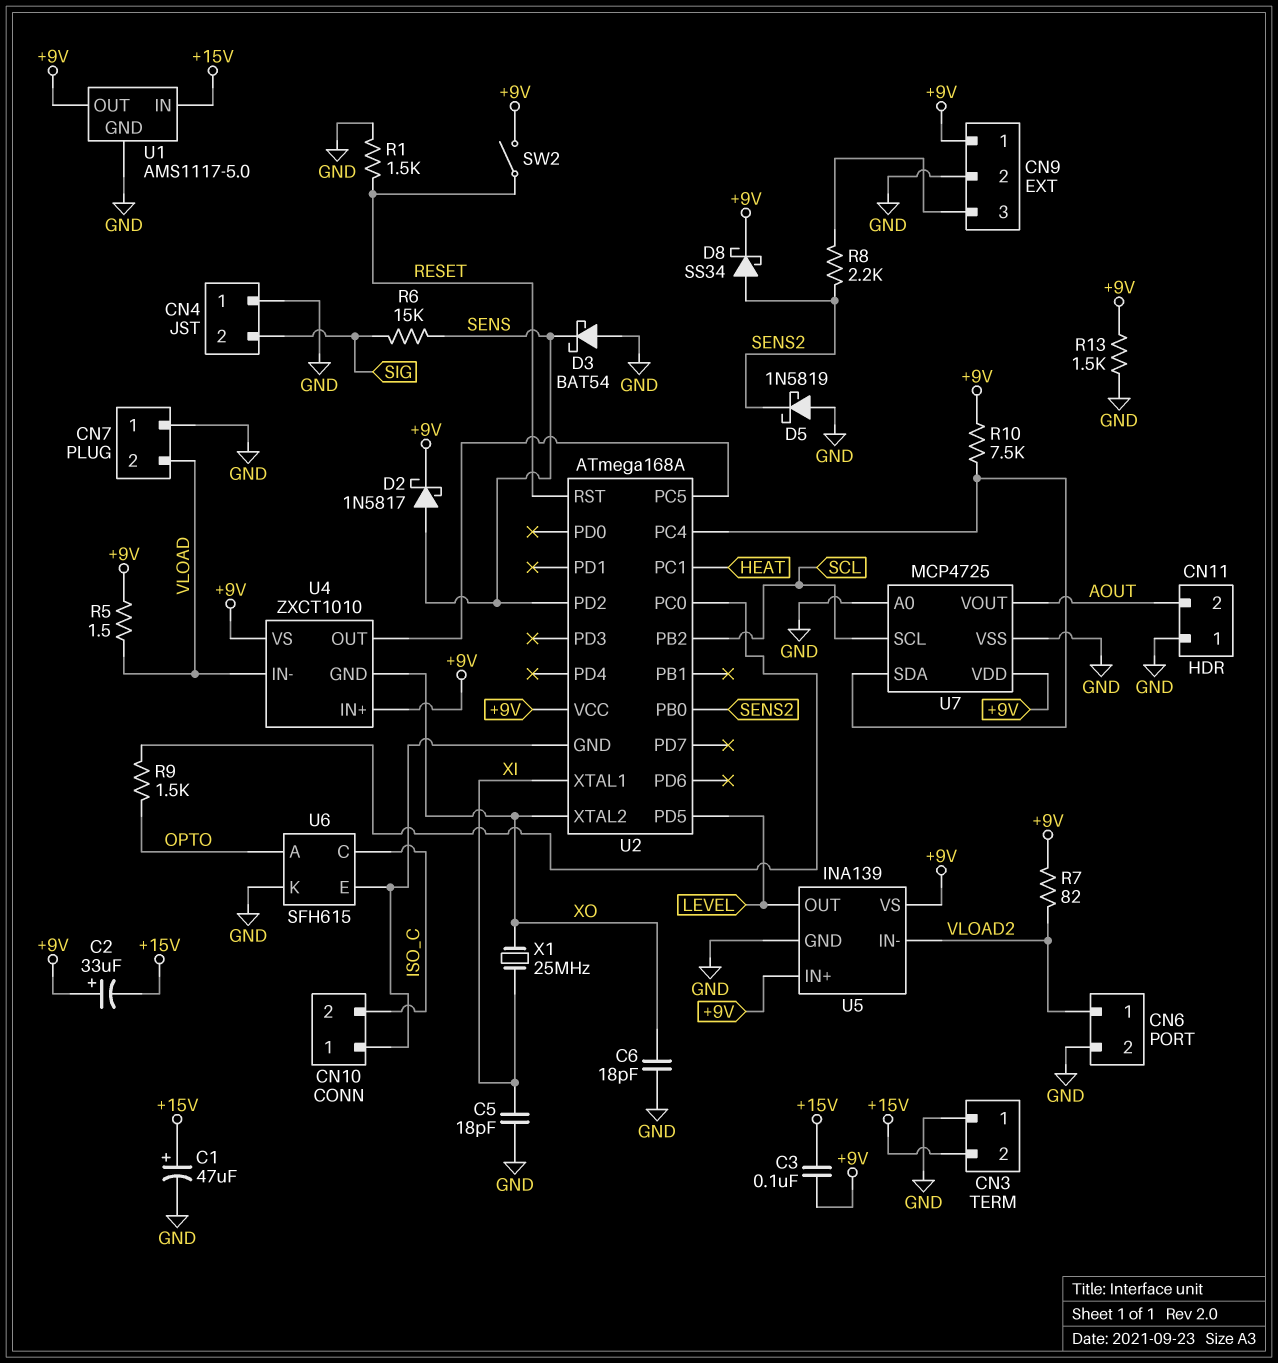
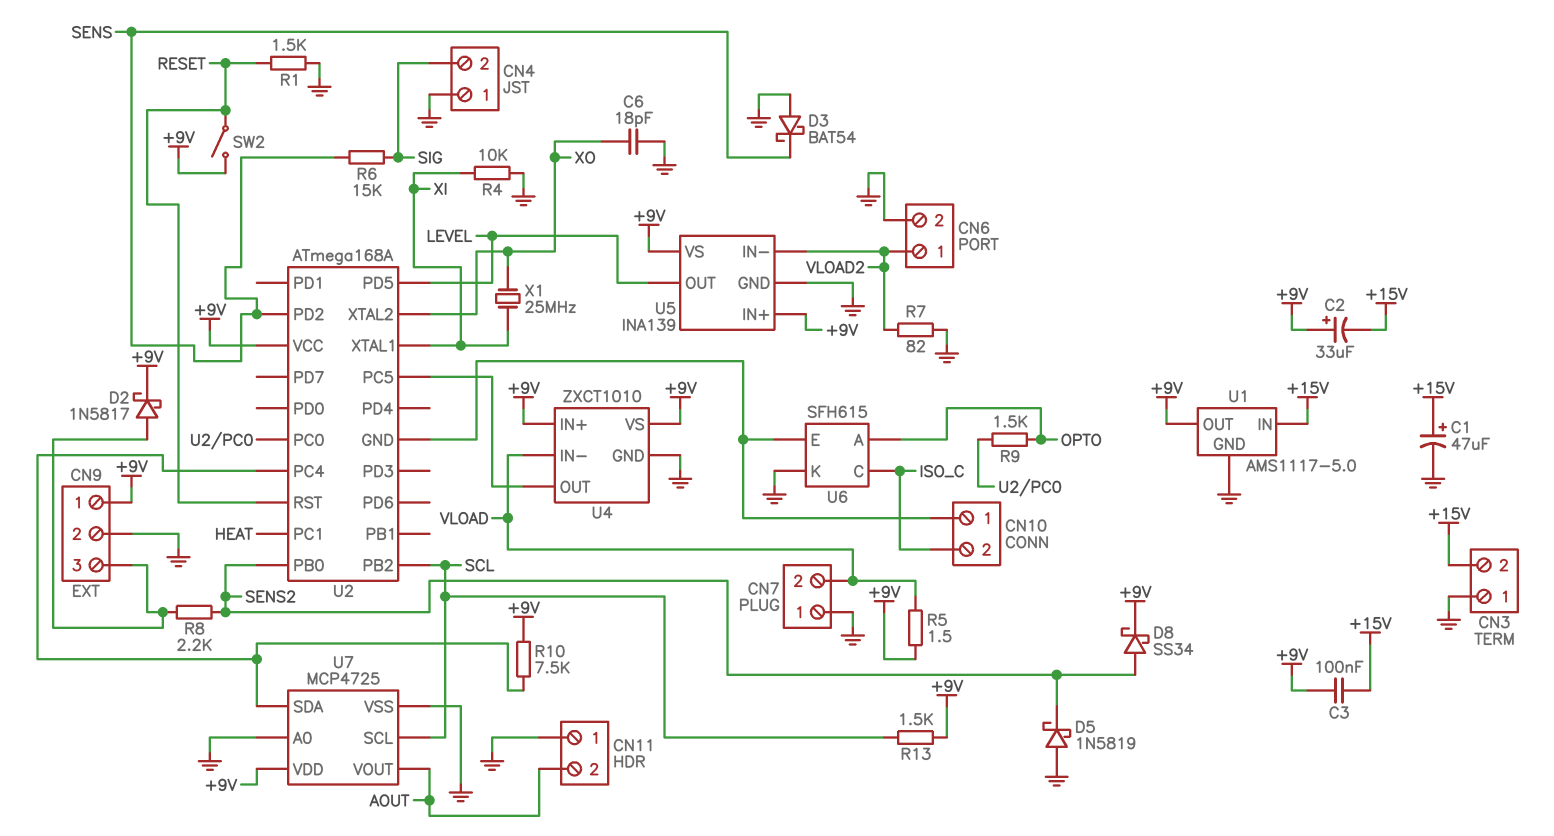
C5: 18pF (GND, XI) -> none
D2: schottky 1N5817 (A SENS, K +9V) -> schottky 1N5817 (A CN9/3, K +9V)
R4: none -> 10k (GND, XI)
R7: 82 (+9V, VLOAD2) -> 82 (GND, VLOAD2)
R13: 1.5k (+9V, GND) -> 1.5k (+9V, SCL)
U4 pin GND: XO -> GND

